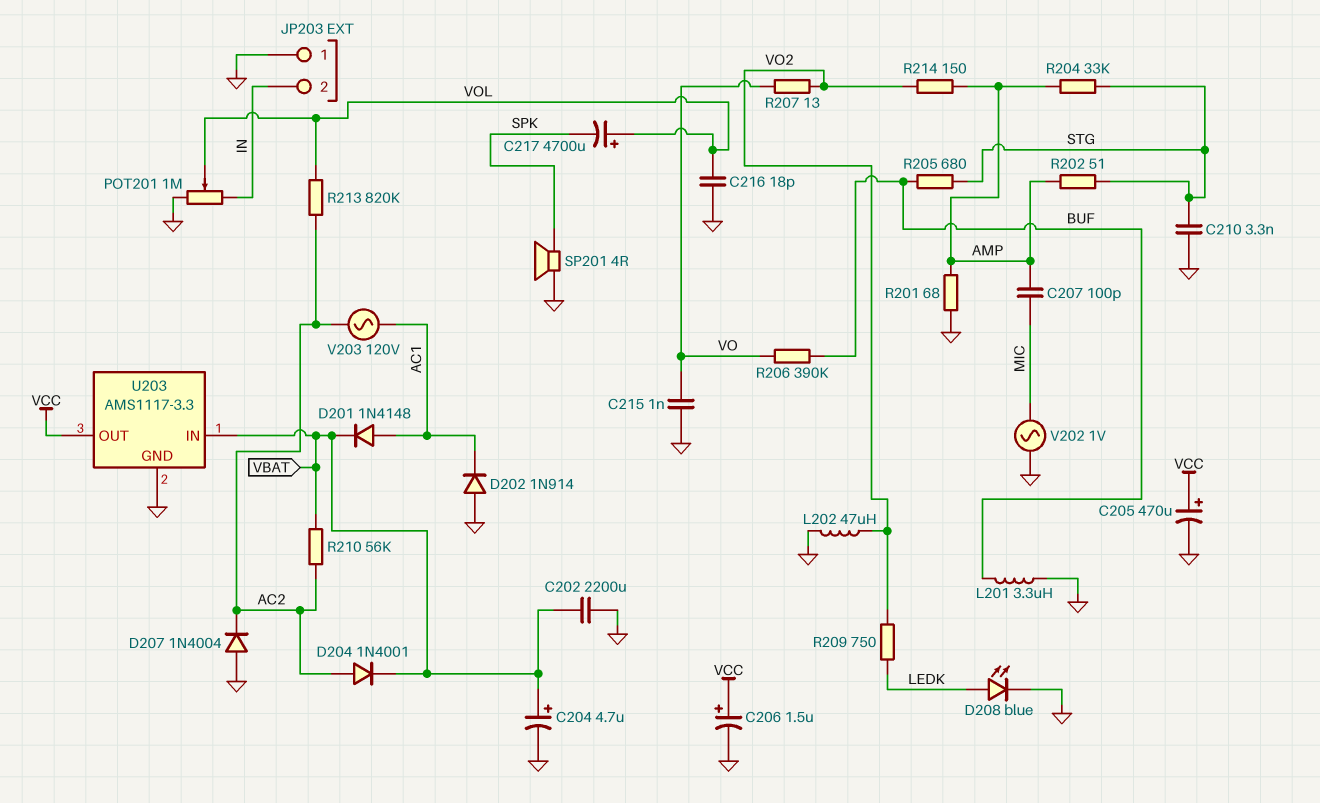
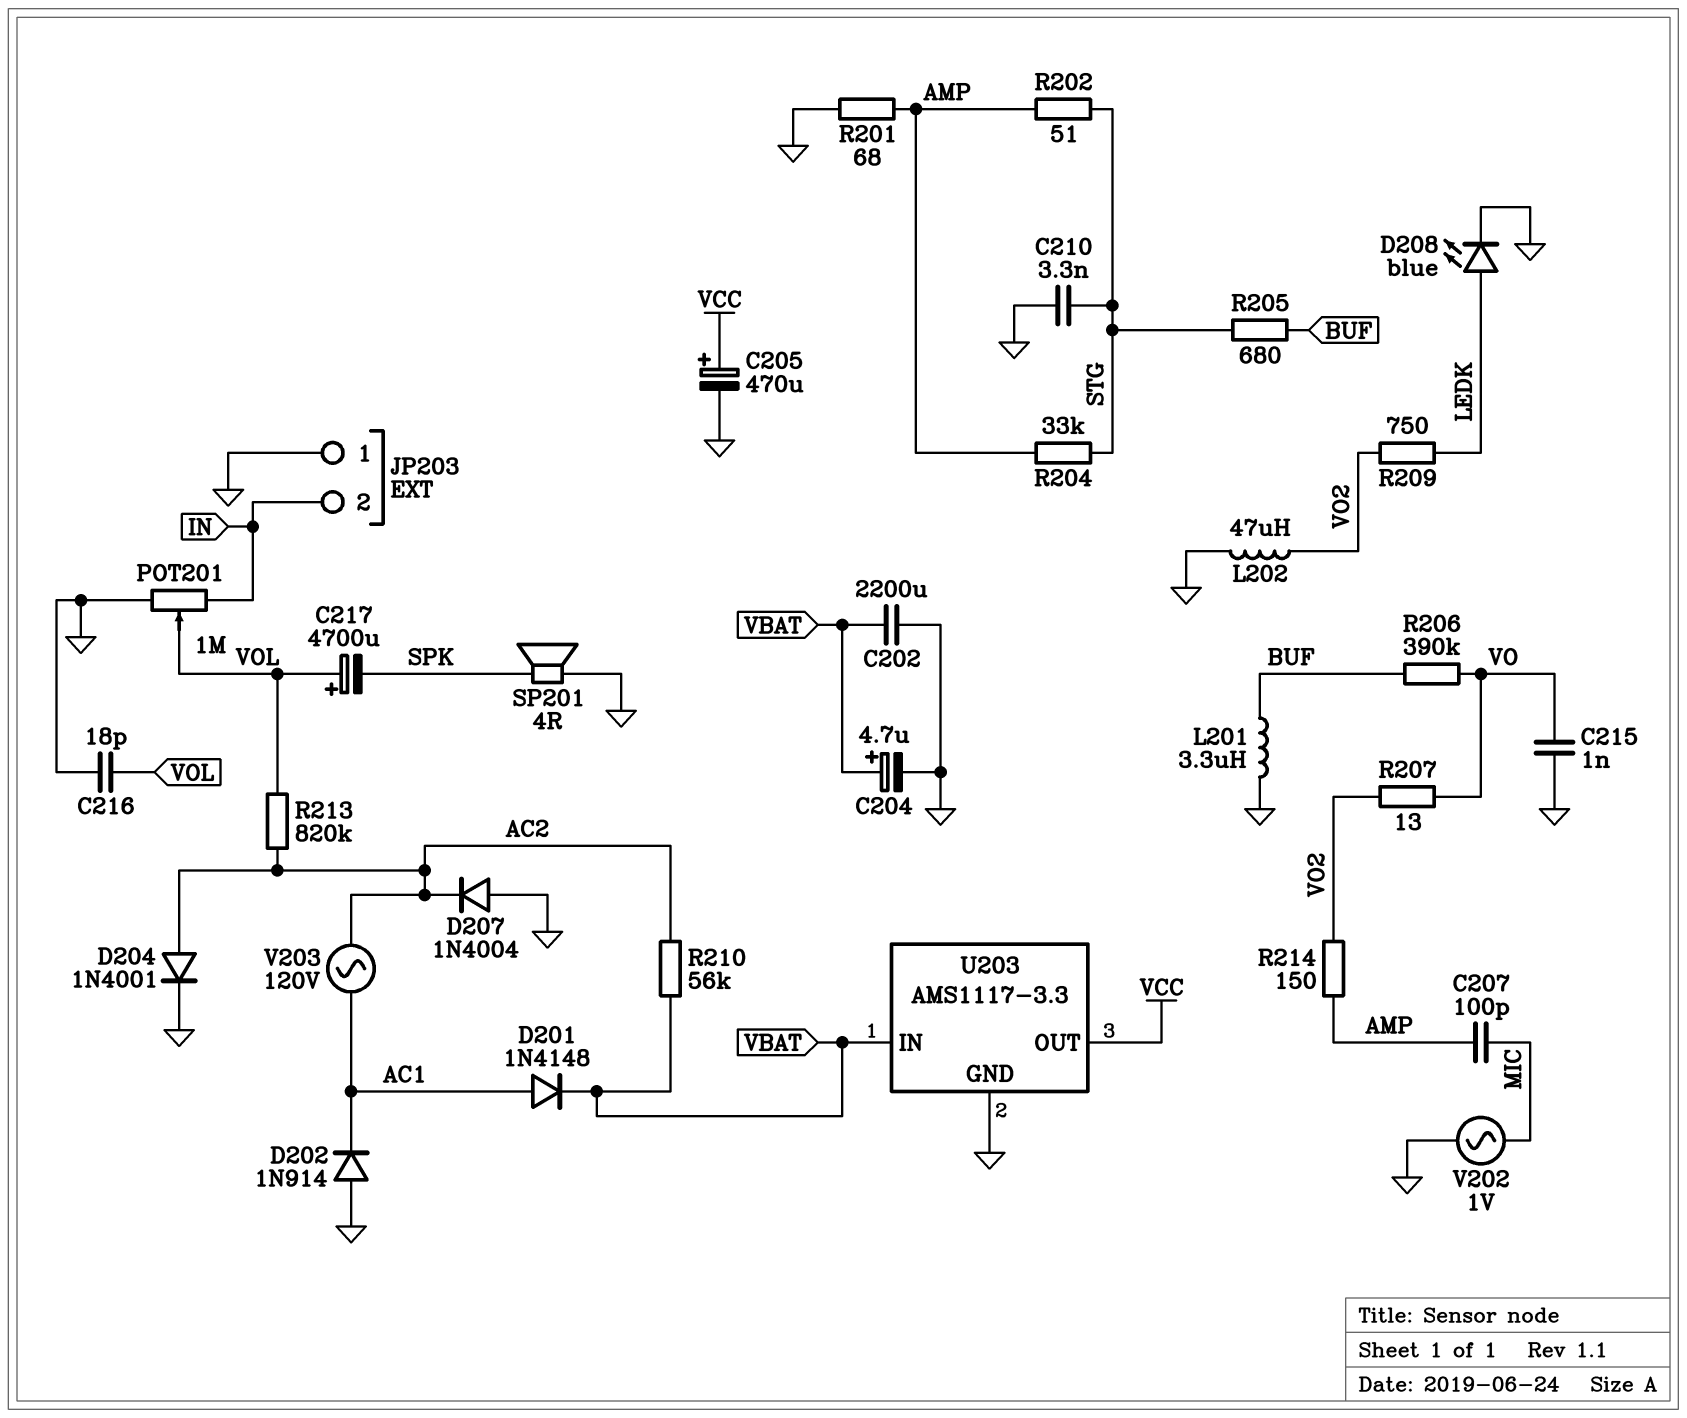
C206: 1.5uF (plus VCC, minus GND) -> none
D204: diode 1N4001 (A AC2, K VBAT) -> diode 1N4001 (A AC2, K GND)

